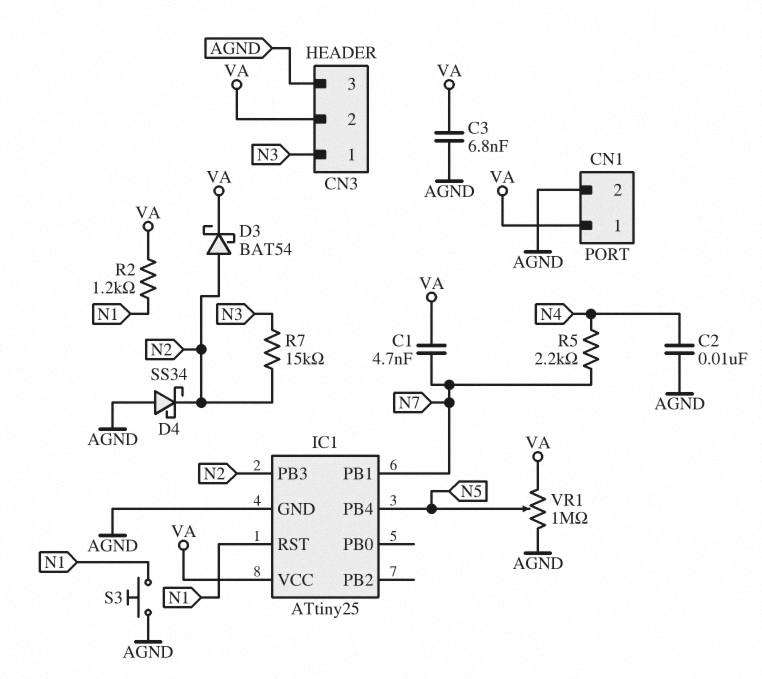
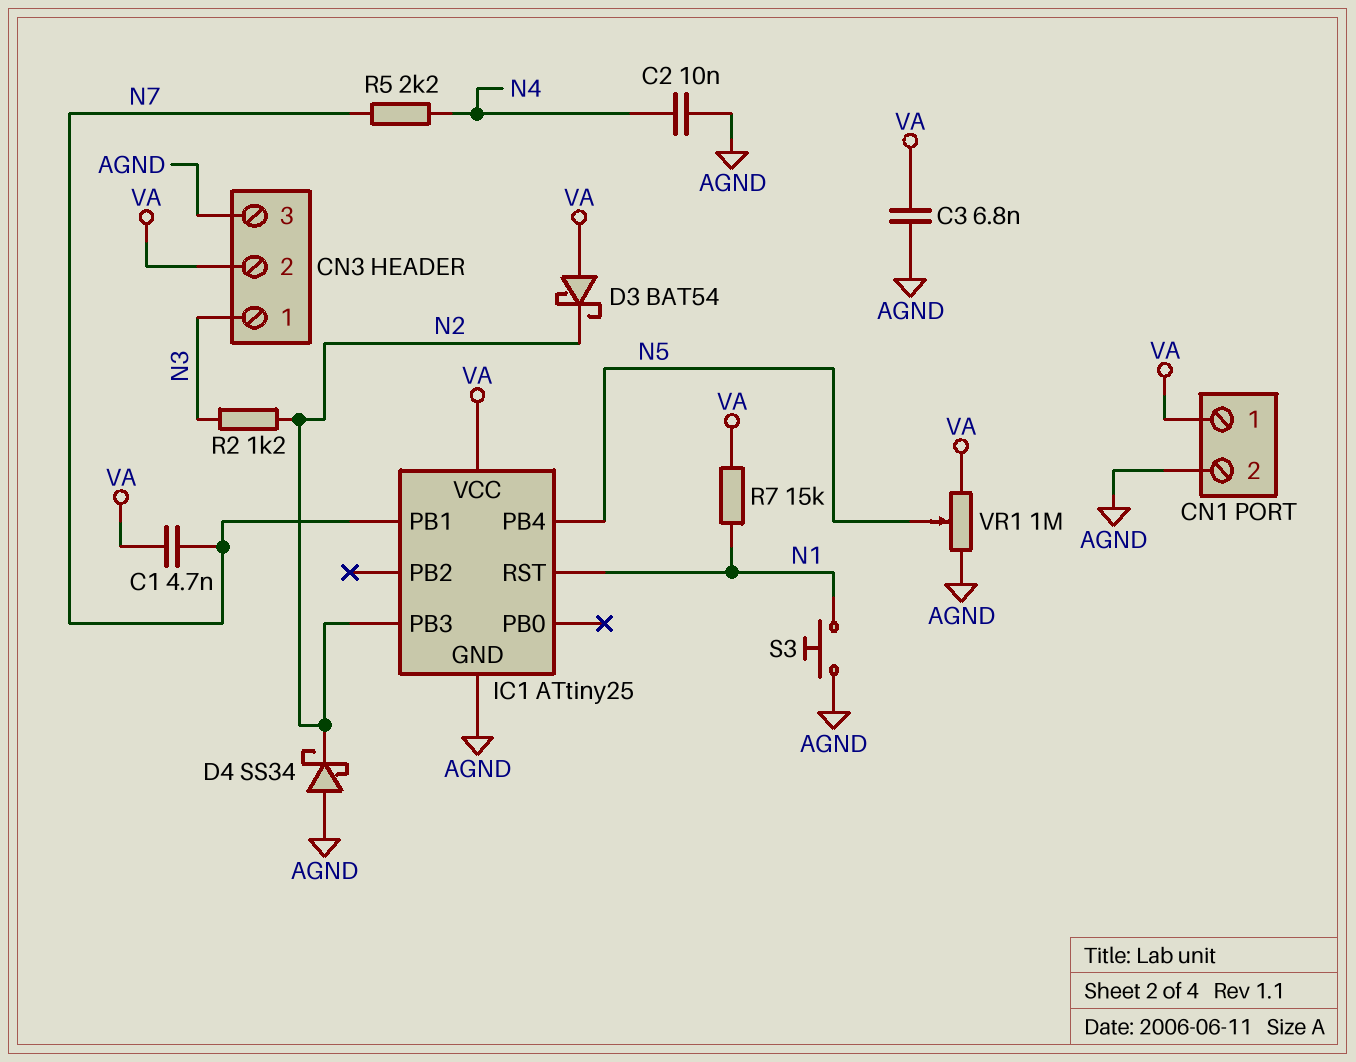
D3: schottky BAT54 (A N2, K VA) -> schottky BAT54 (A VA, K N2)
R2: 1.2k (N1, VA) -> 1.2k (N2, N3)
R7: 15k (N2, N3) -> 15k (N1, VA)

